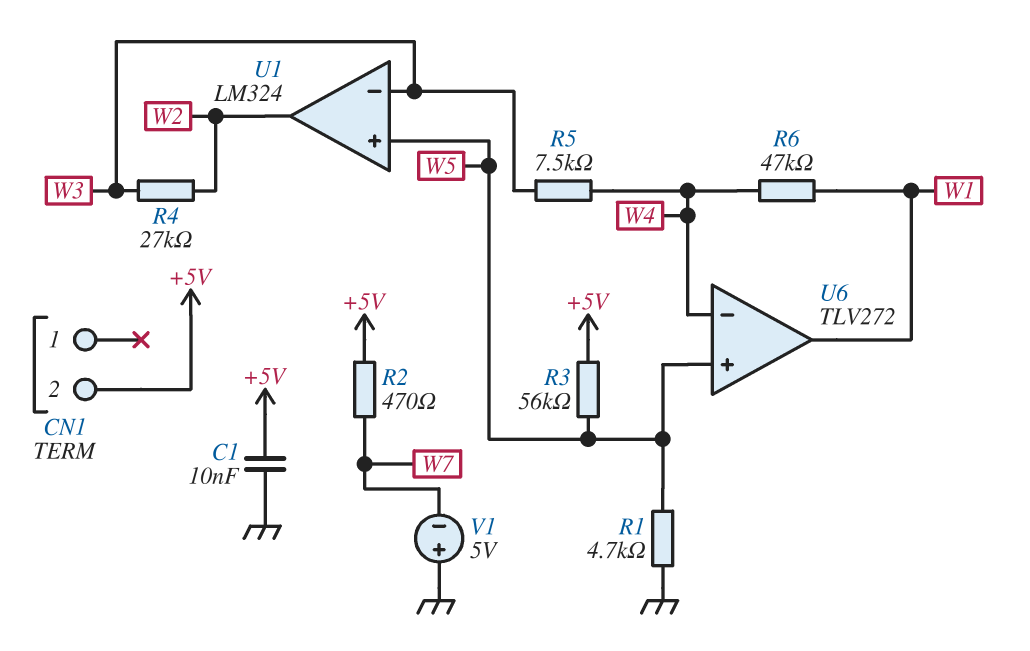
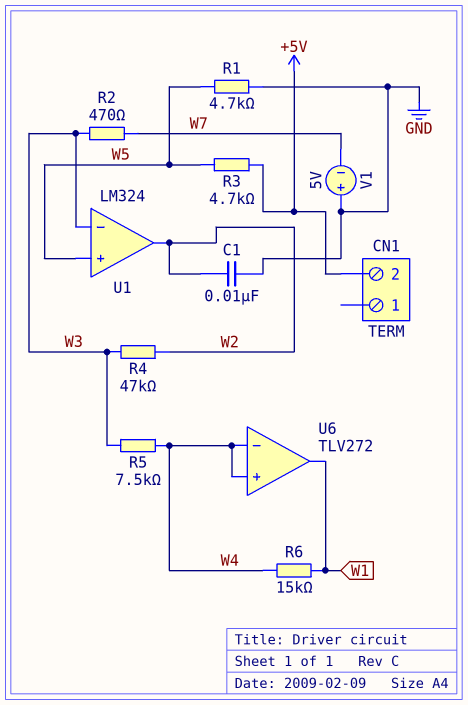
C1: 10nF (+5V, GND) -> 10nF (GND, W2)
R2: 470 (+5V, W7) -> 470 (W3, W7)
R3: 56k (+5V, W5) -> 4.7k (+5V, W5)
R4: 27k (W2, W3) -> 47k (W2, W3)
R6: 47k (W1, W4) -> 15k (W1, W4)
U6 pin in+: W5 -> W4

